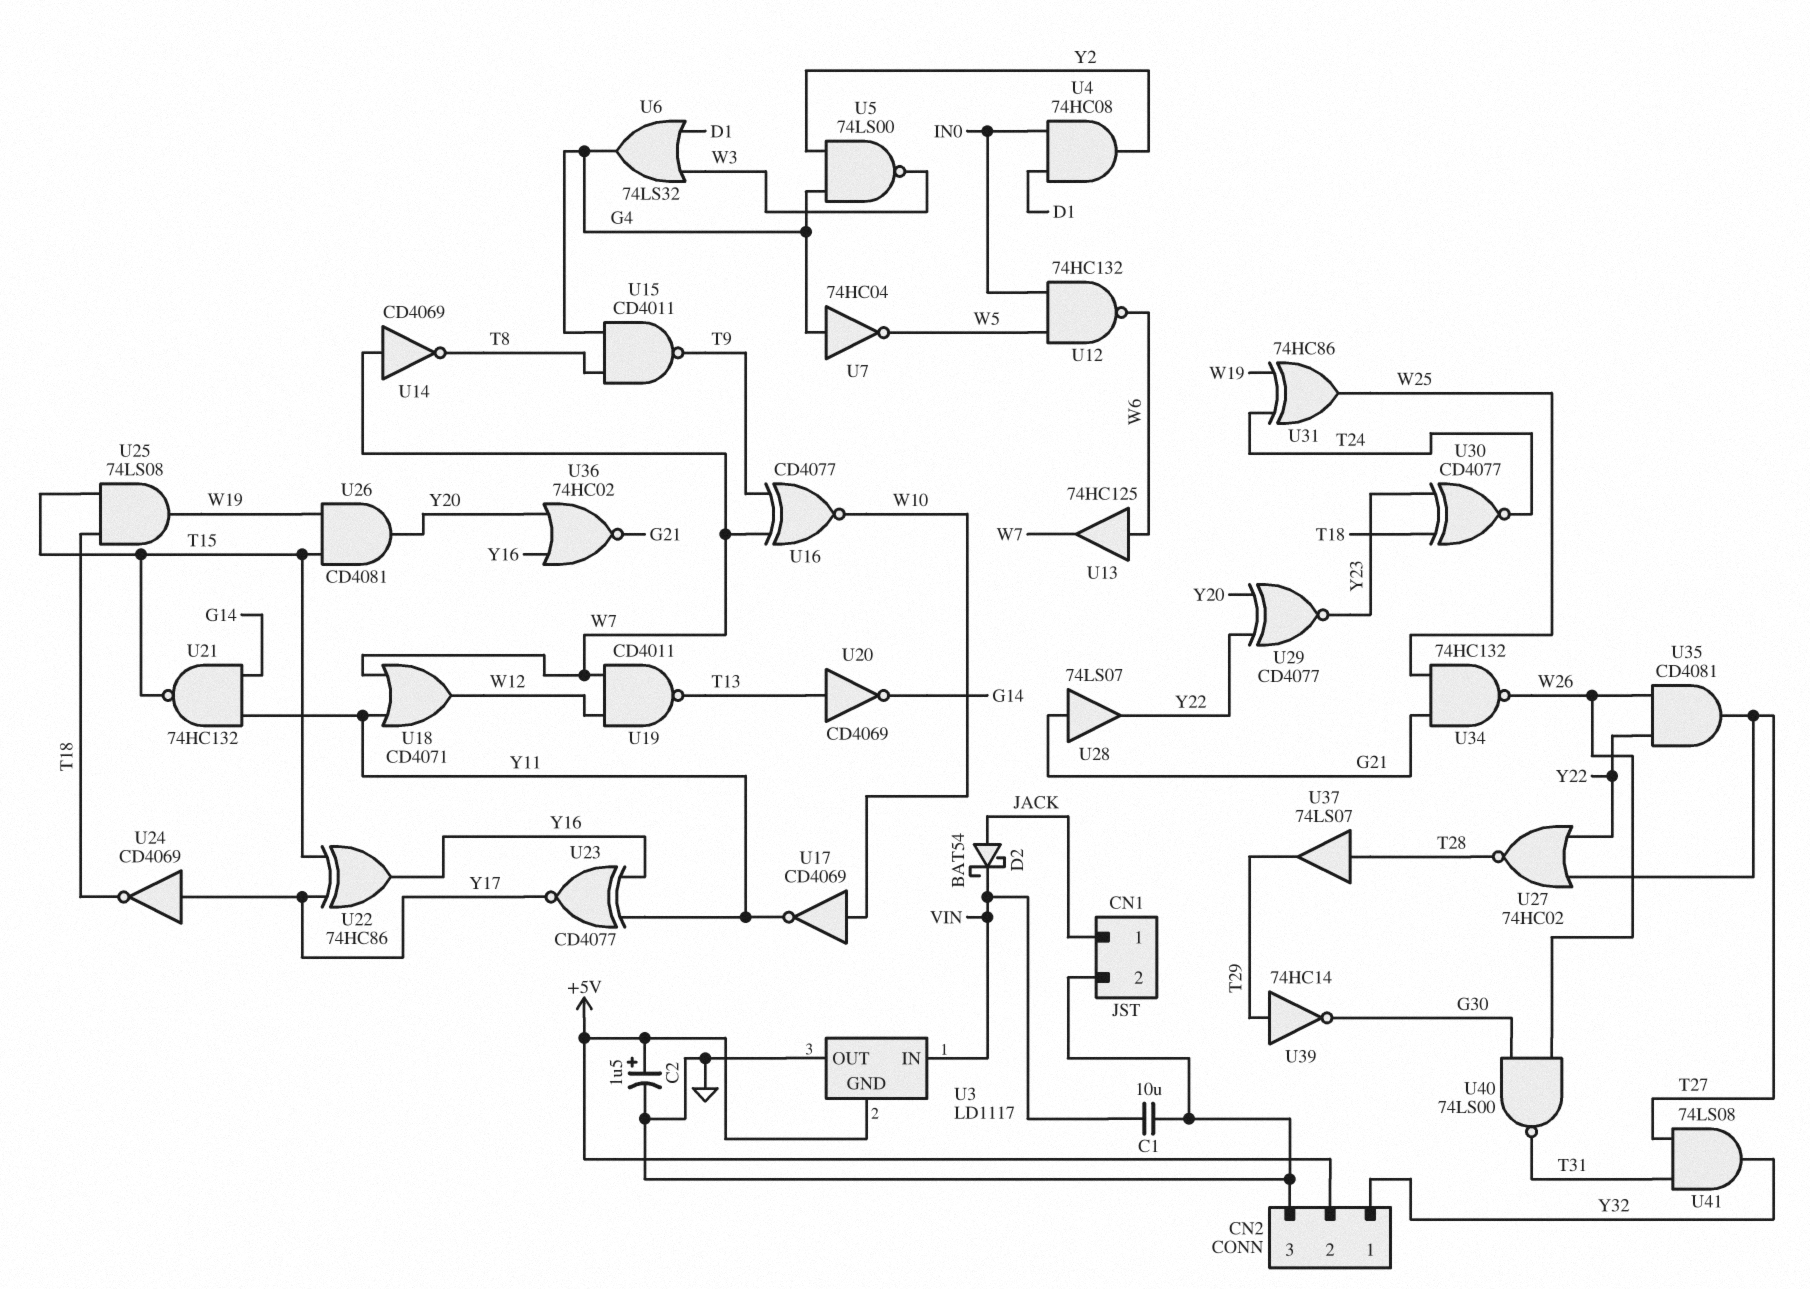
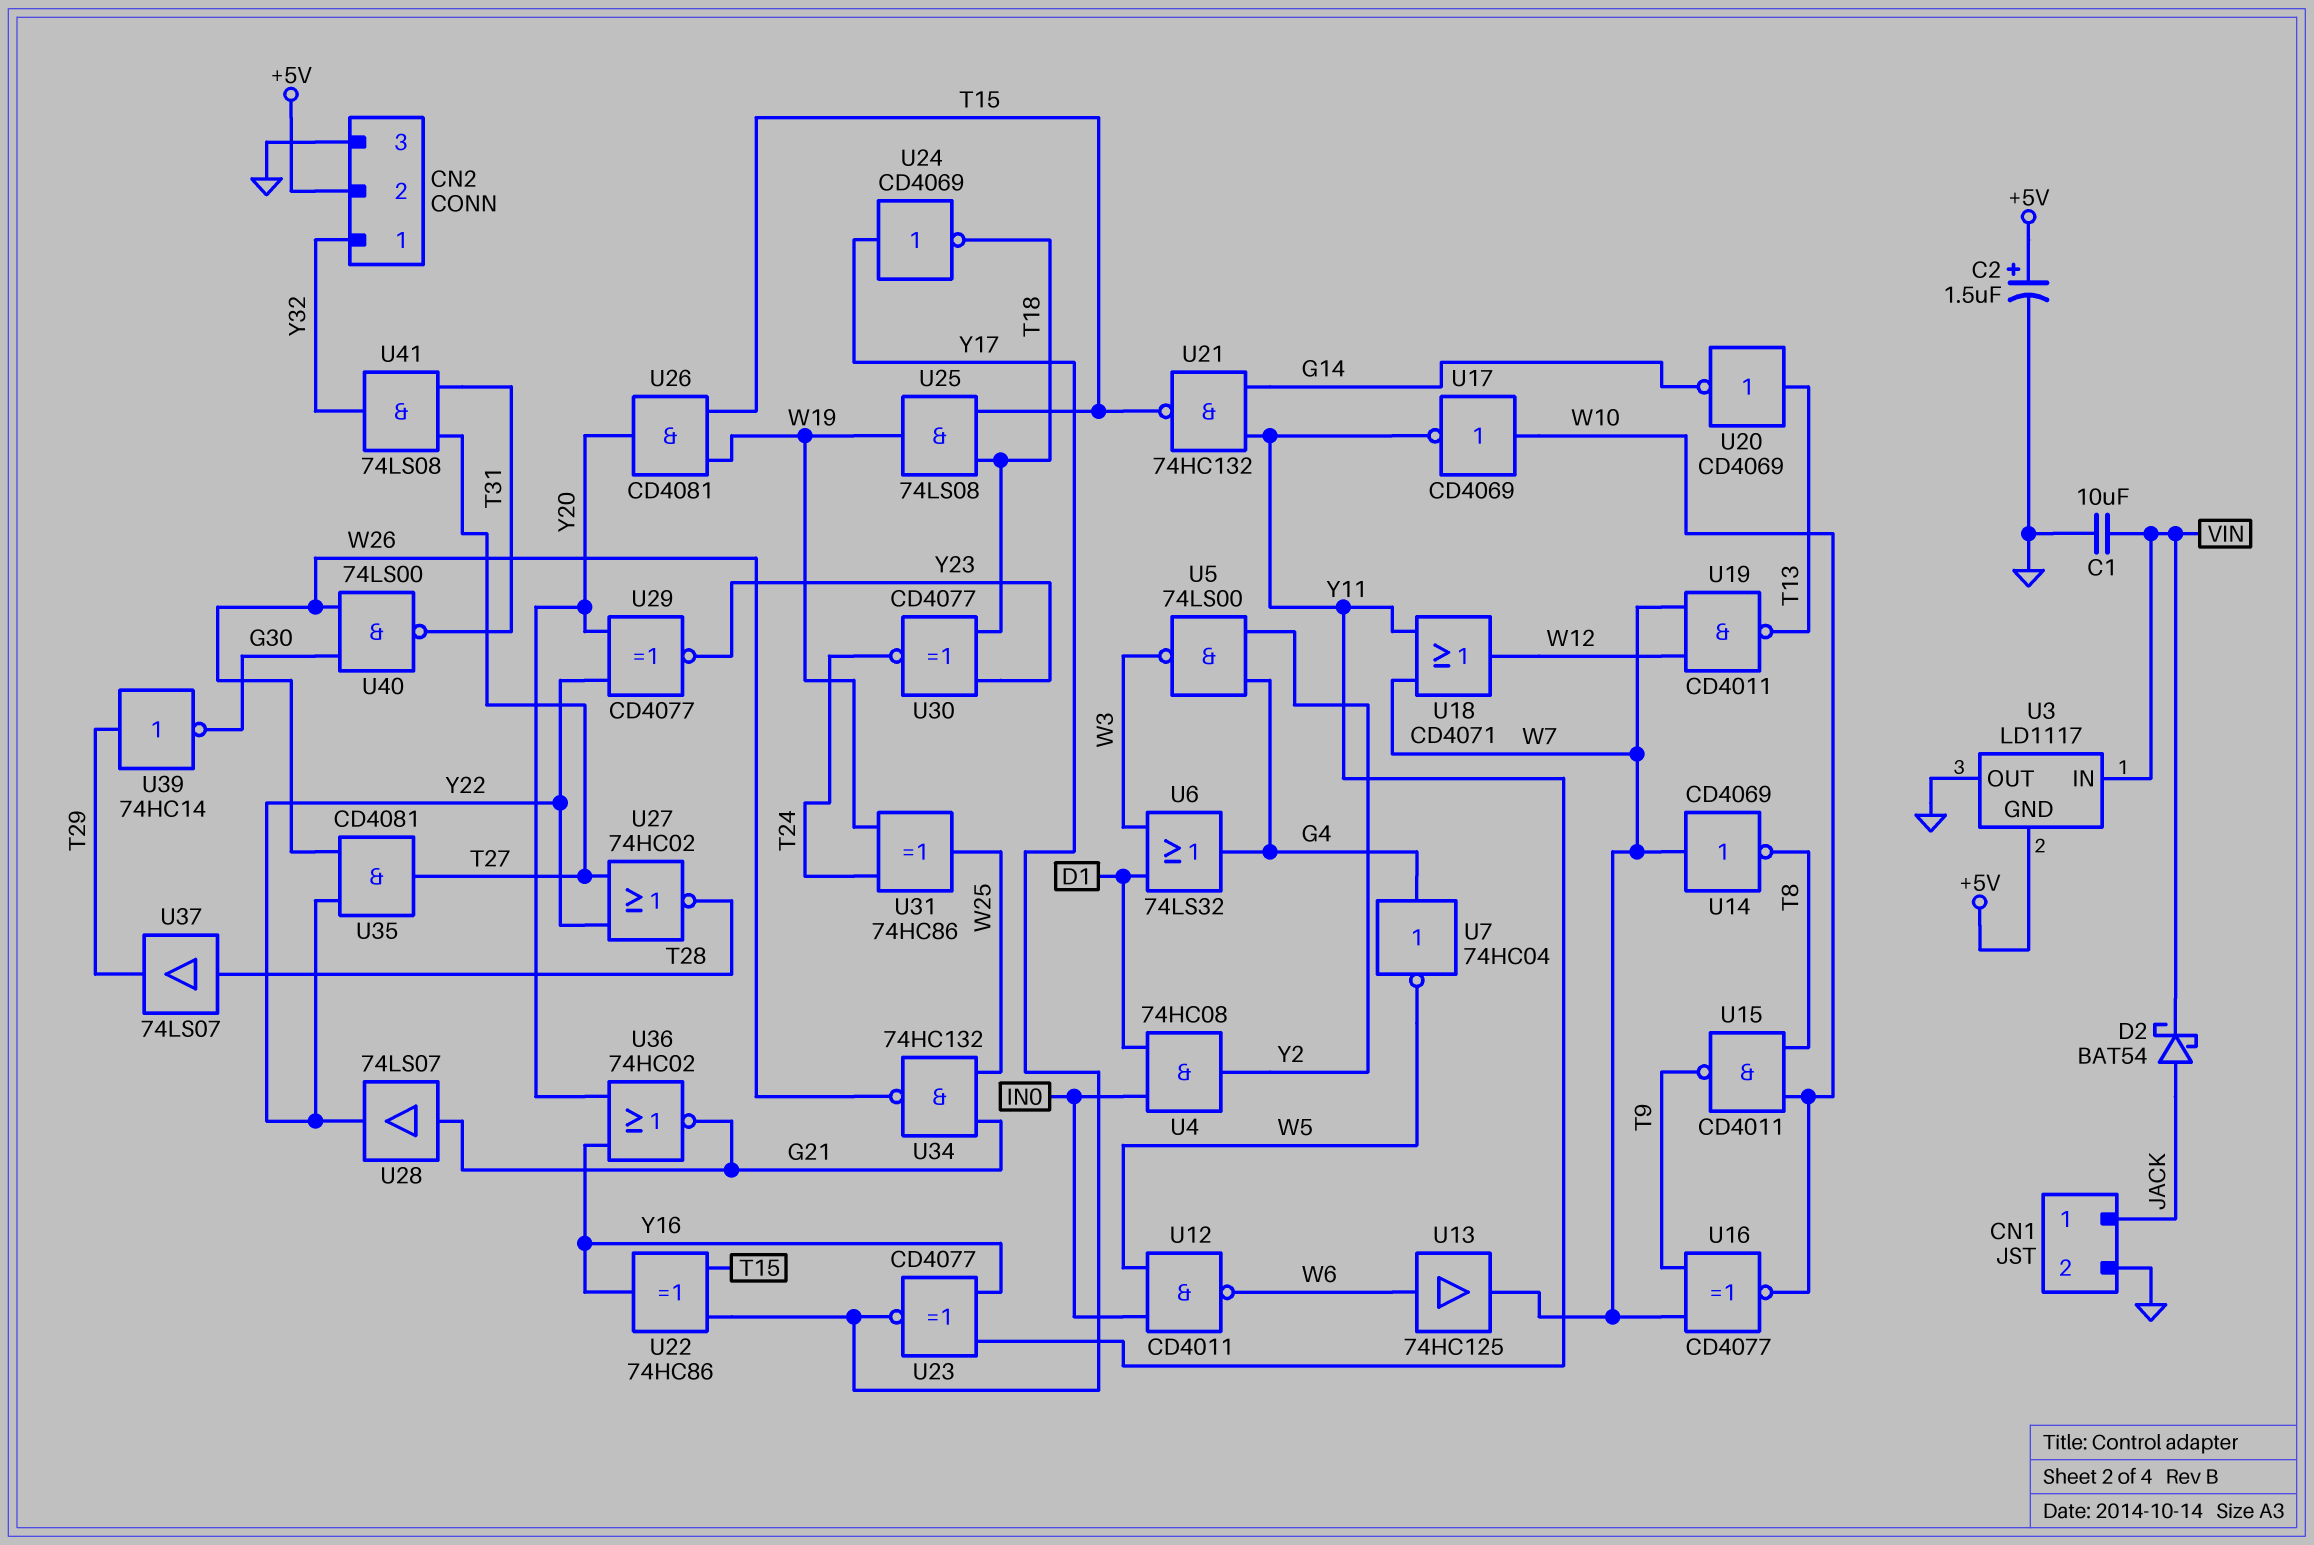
U12: NAND 74HC132 (in IN0, in W5, out W6) -> NAND CD4011 (in IN0, in W5, out W6)
U15: NAND CD4011 (in G4, in T8, out T9) -> NAND CD4011 (in T8, in W10, out T9)

